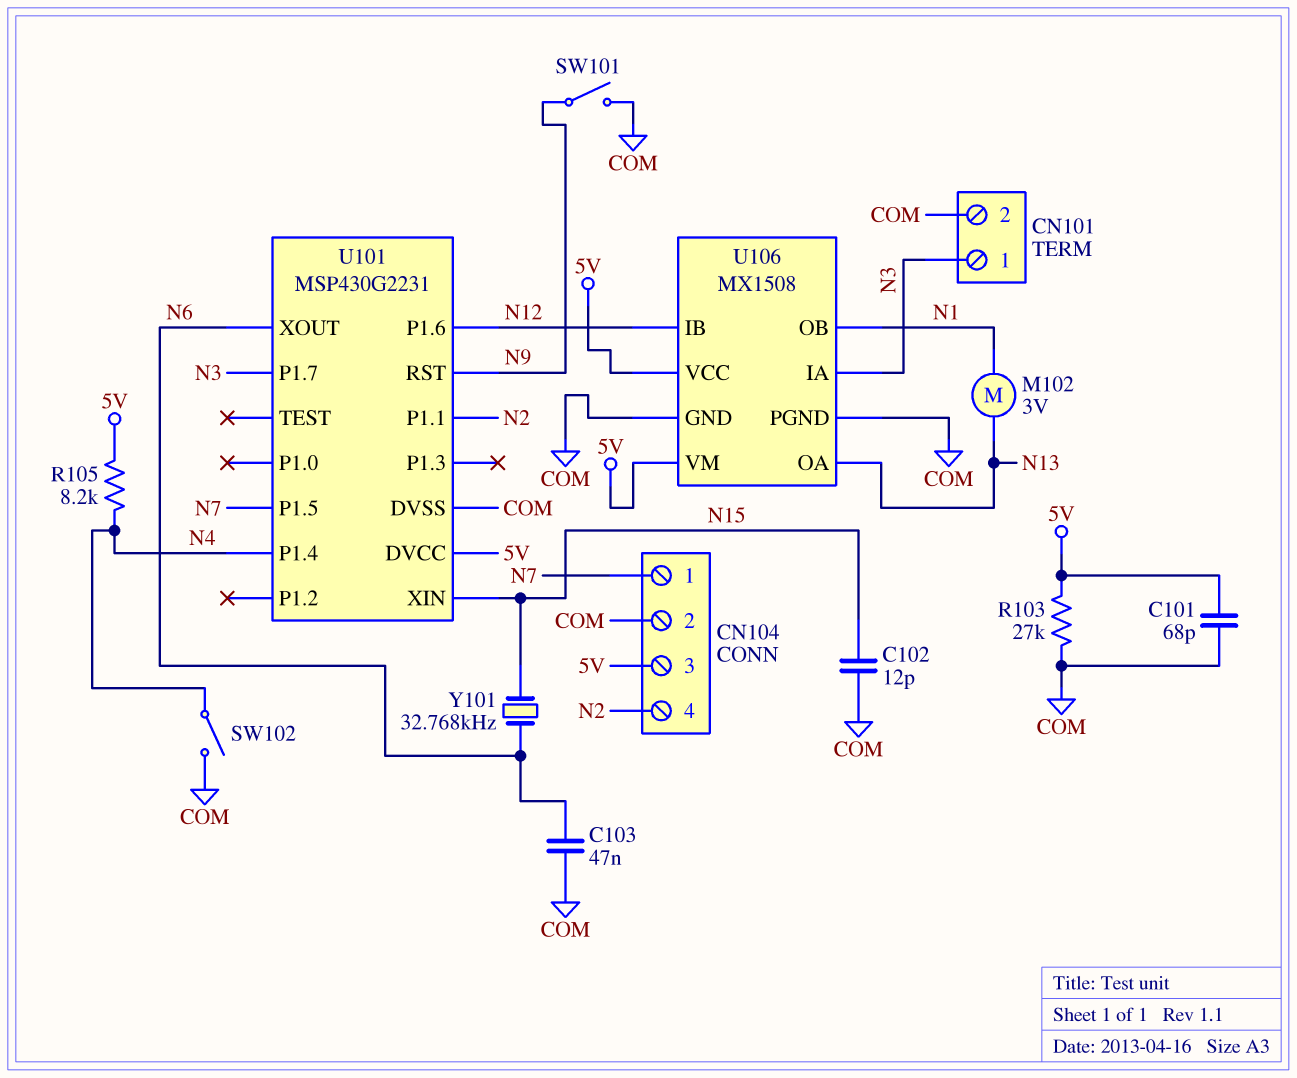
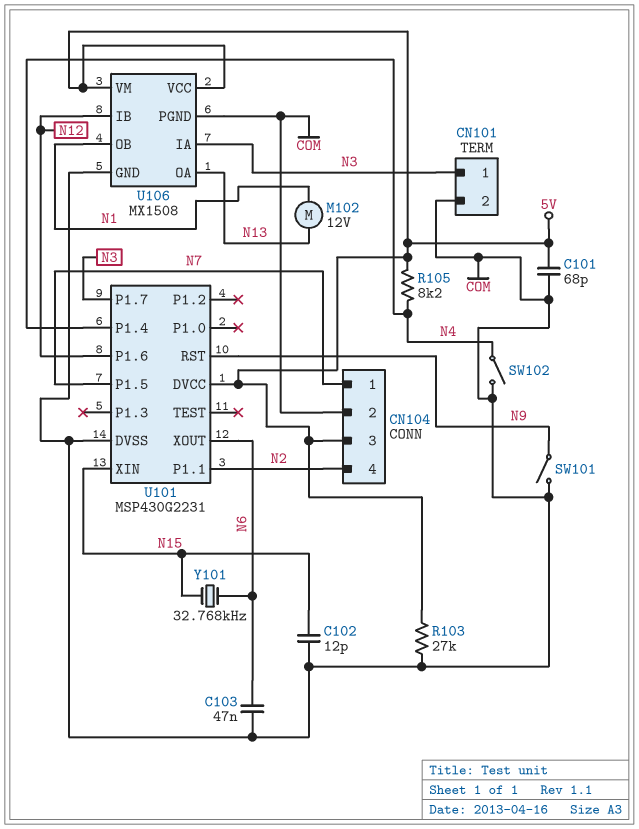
M102: motor 3V (N1, N13) -> motor 12V (N1, N13)

